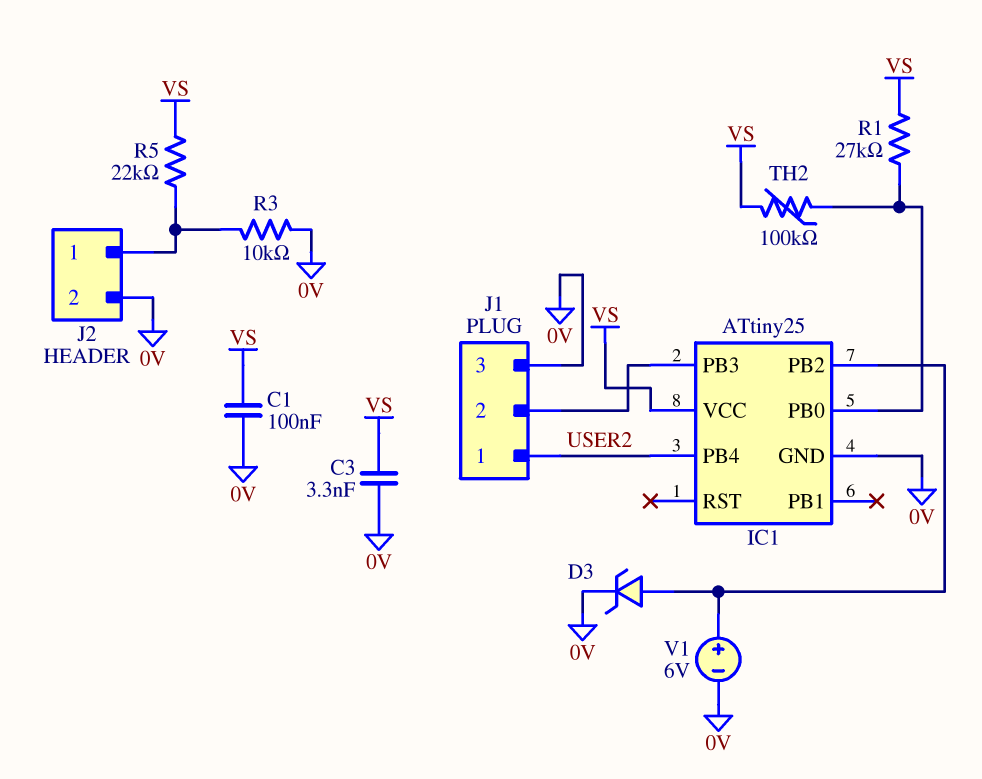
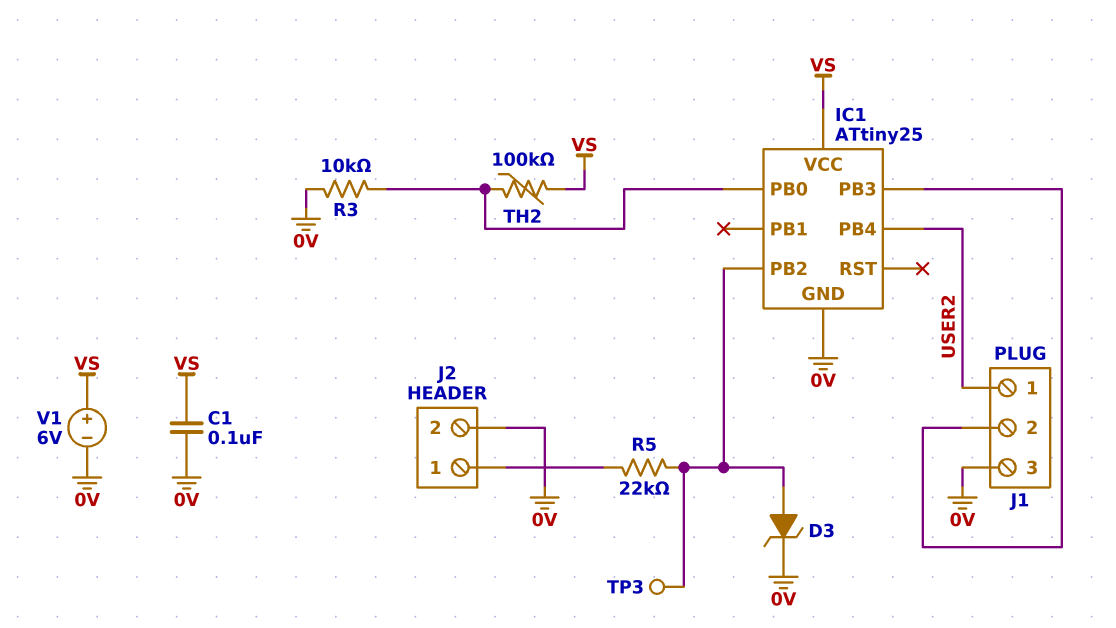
C3: 3.3nF (0V, VS) -> none
R1: 27k (IC1/PB0, VS) -> none
R3: 10k (0V, J2/1) -> 10k (0V, IC1/PB0)
R5: 22k (J2/1, VS) -> 22k (IC1/PB2, J2/1)
TP3: none -> test point (IC1/PB2)
V1: 6V (plus IC1/PB2, minus 0V) -> 6V (plus VS, minus 0V)

